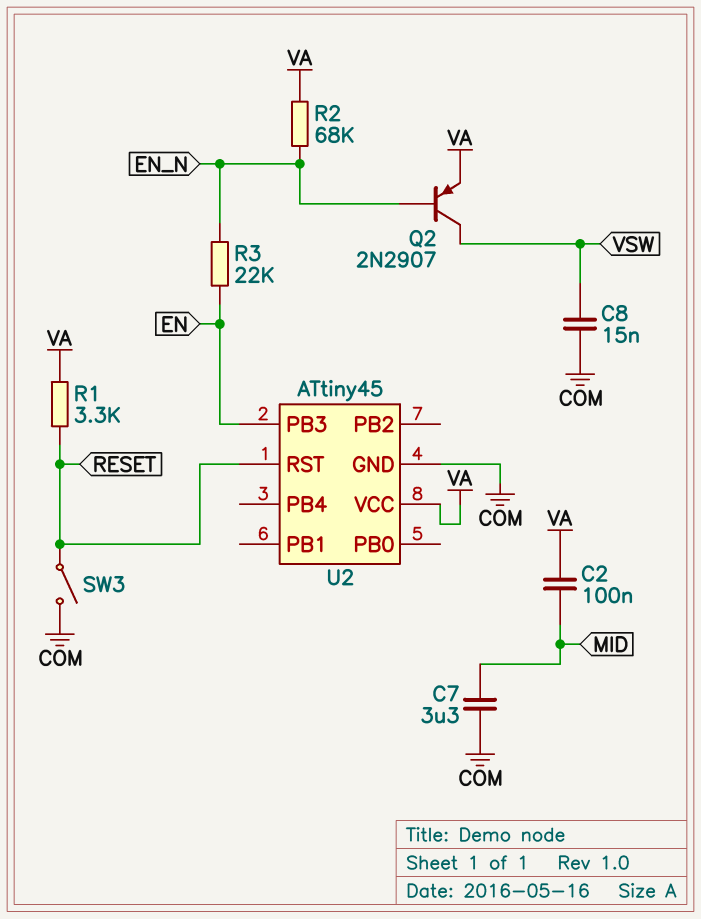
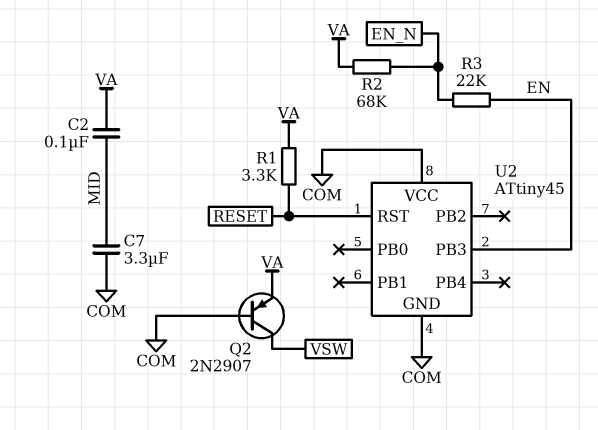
C8: 15nF (COM, VSW) -> none
Q2: PNP 2N2907 (B EN_N, C VSW, E VA) -> PNP 2N2907 (B COM, C VSW, E VA)
SW3: switch (COM, RESET) -> none
U2 pin VCC: VA -> COM

